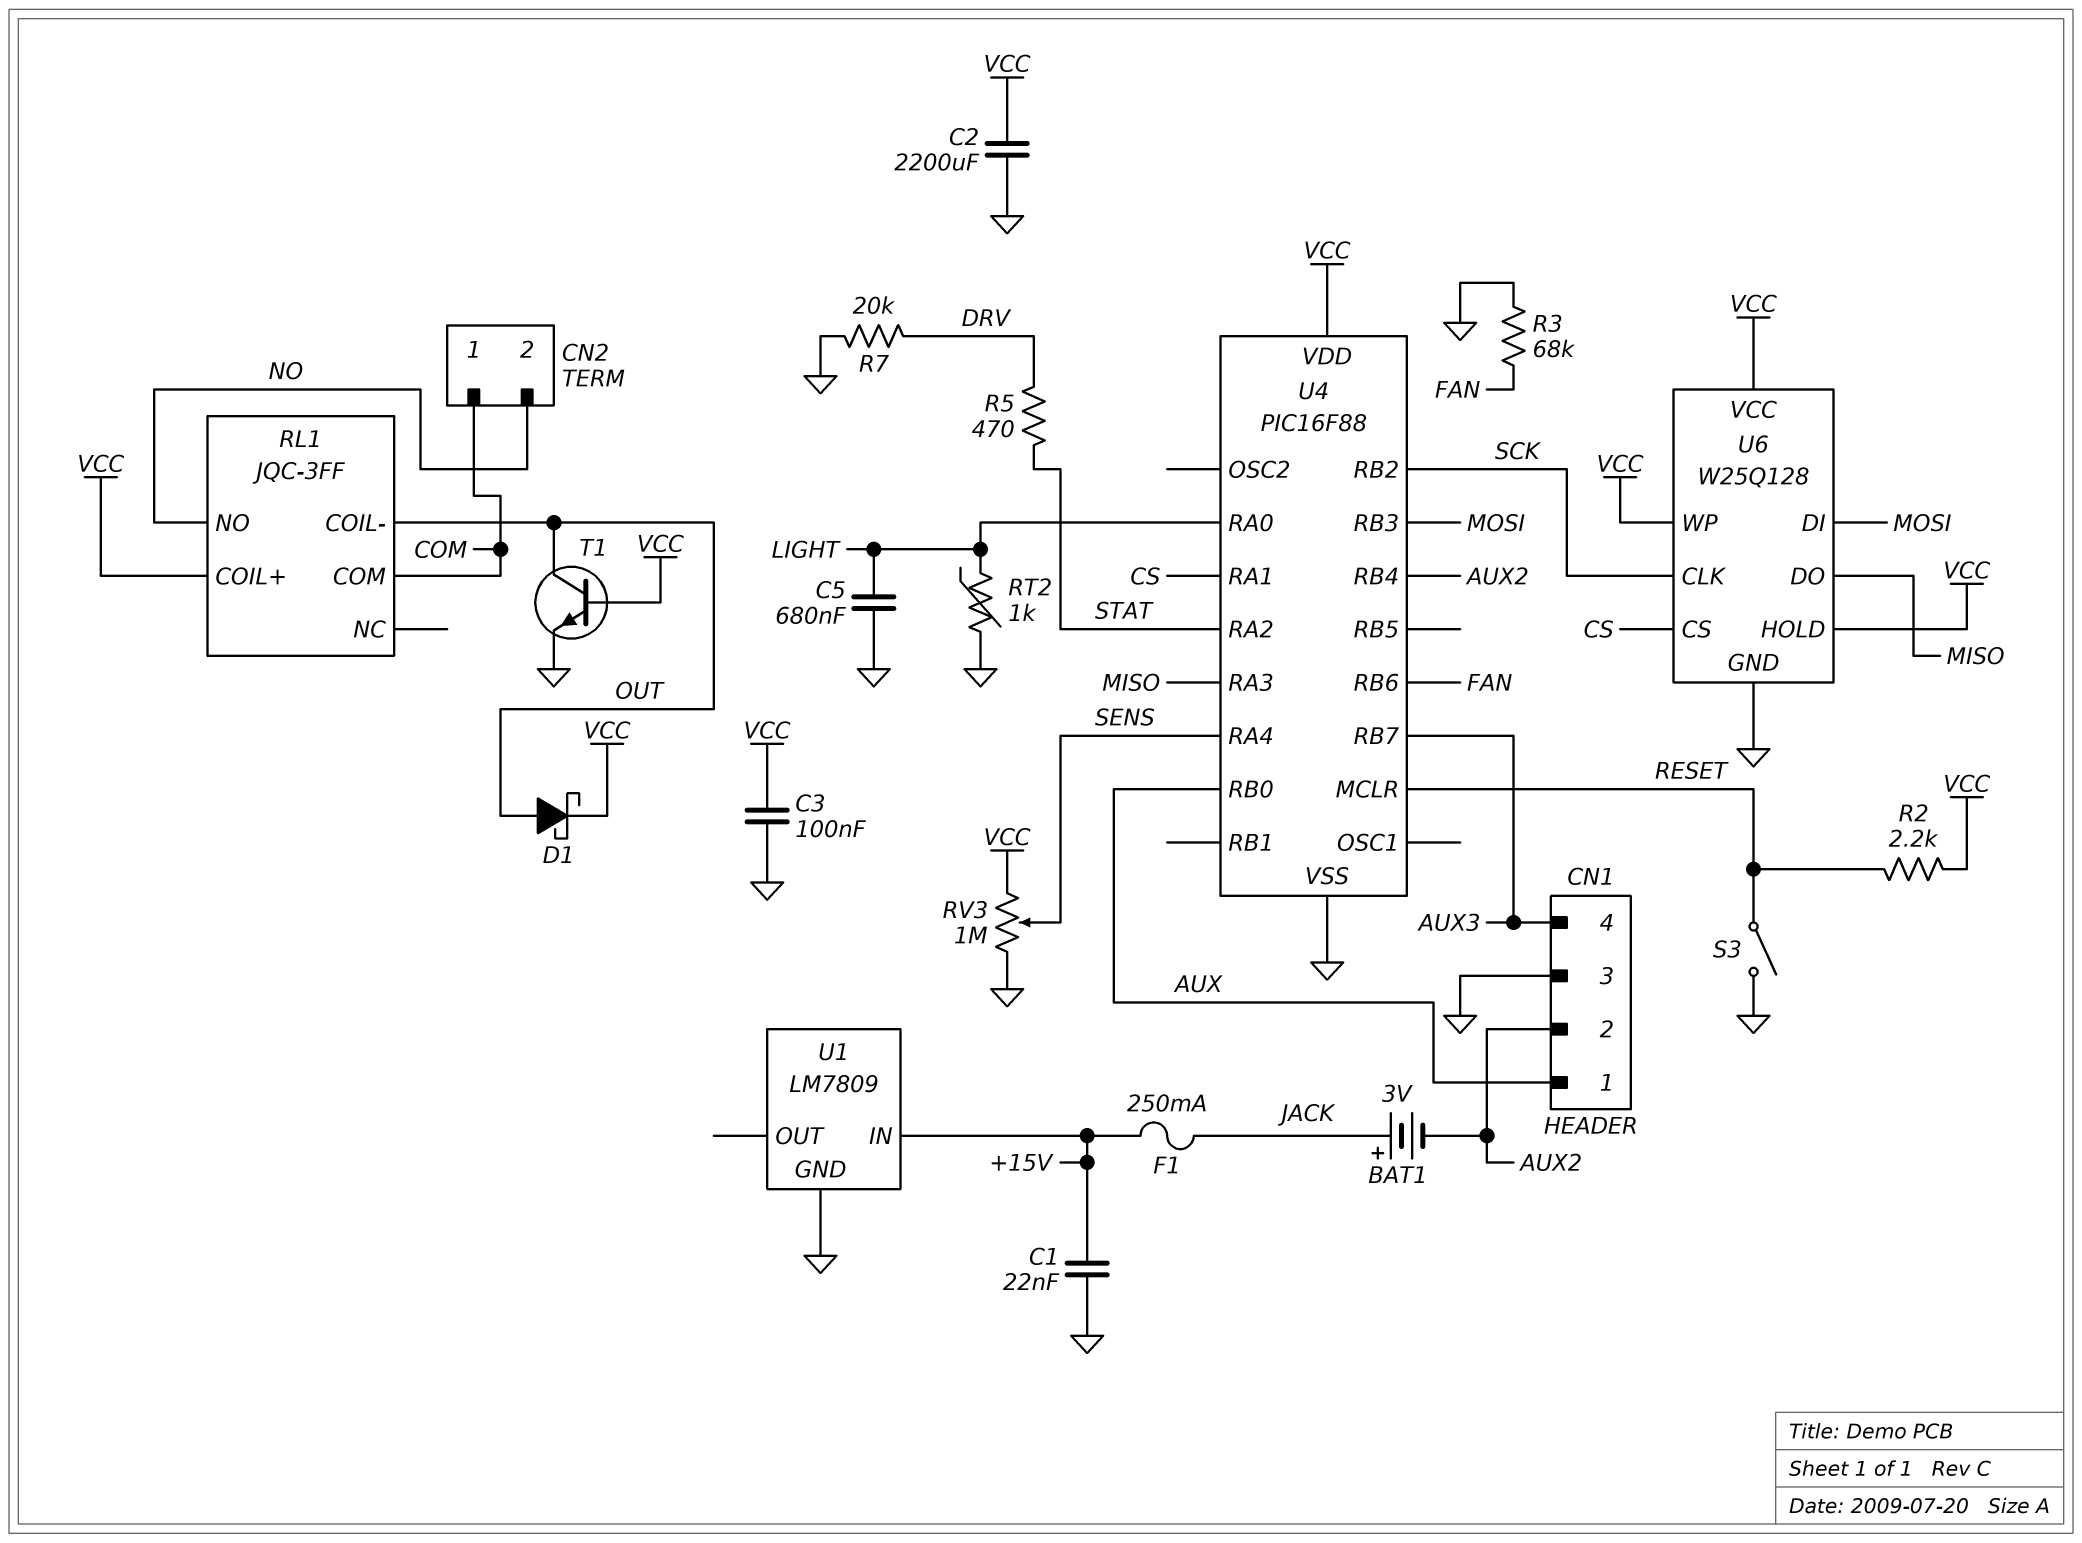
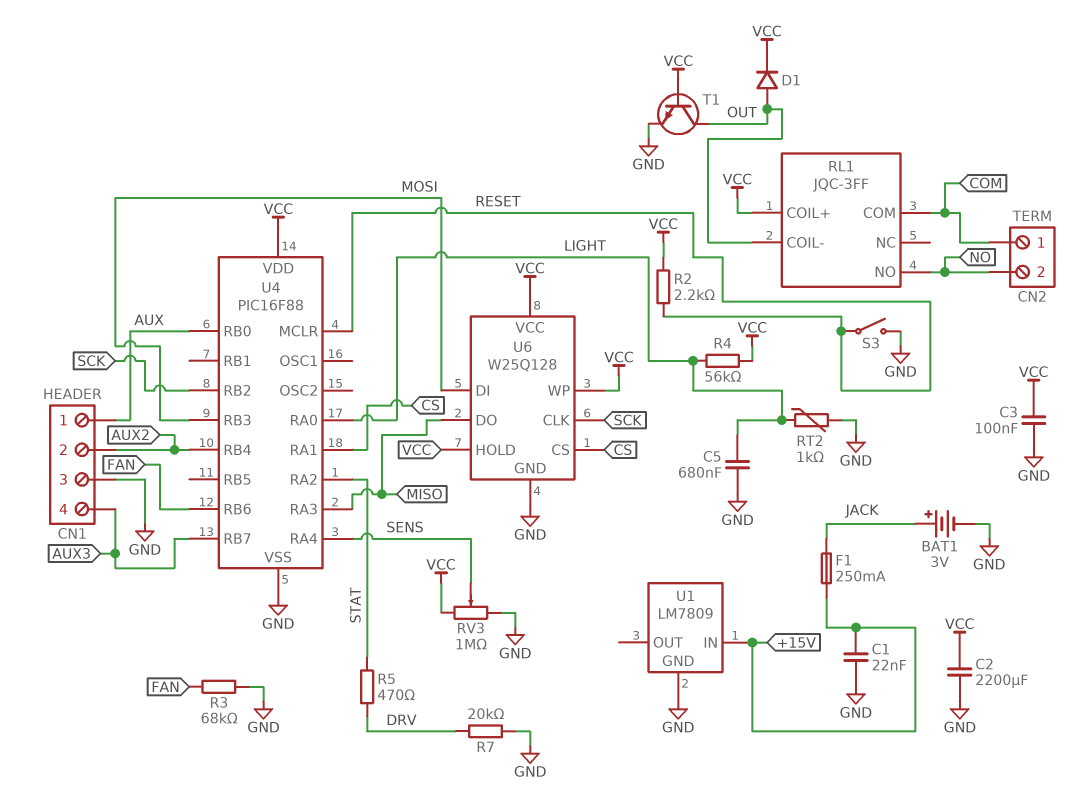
BAT1: 3V (plus JACK, minus AUX2) -> 3V (plus JACK, minus GND)
D1: schottky (A OUT, K VCC) -> diode (A OUT, K VCC)
R4: none -> 56k (LIGHT, VCC)

